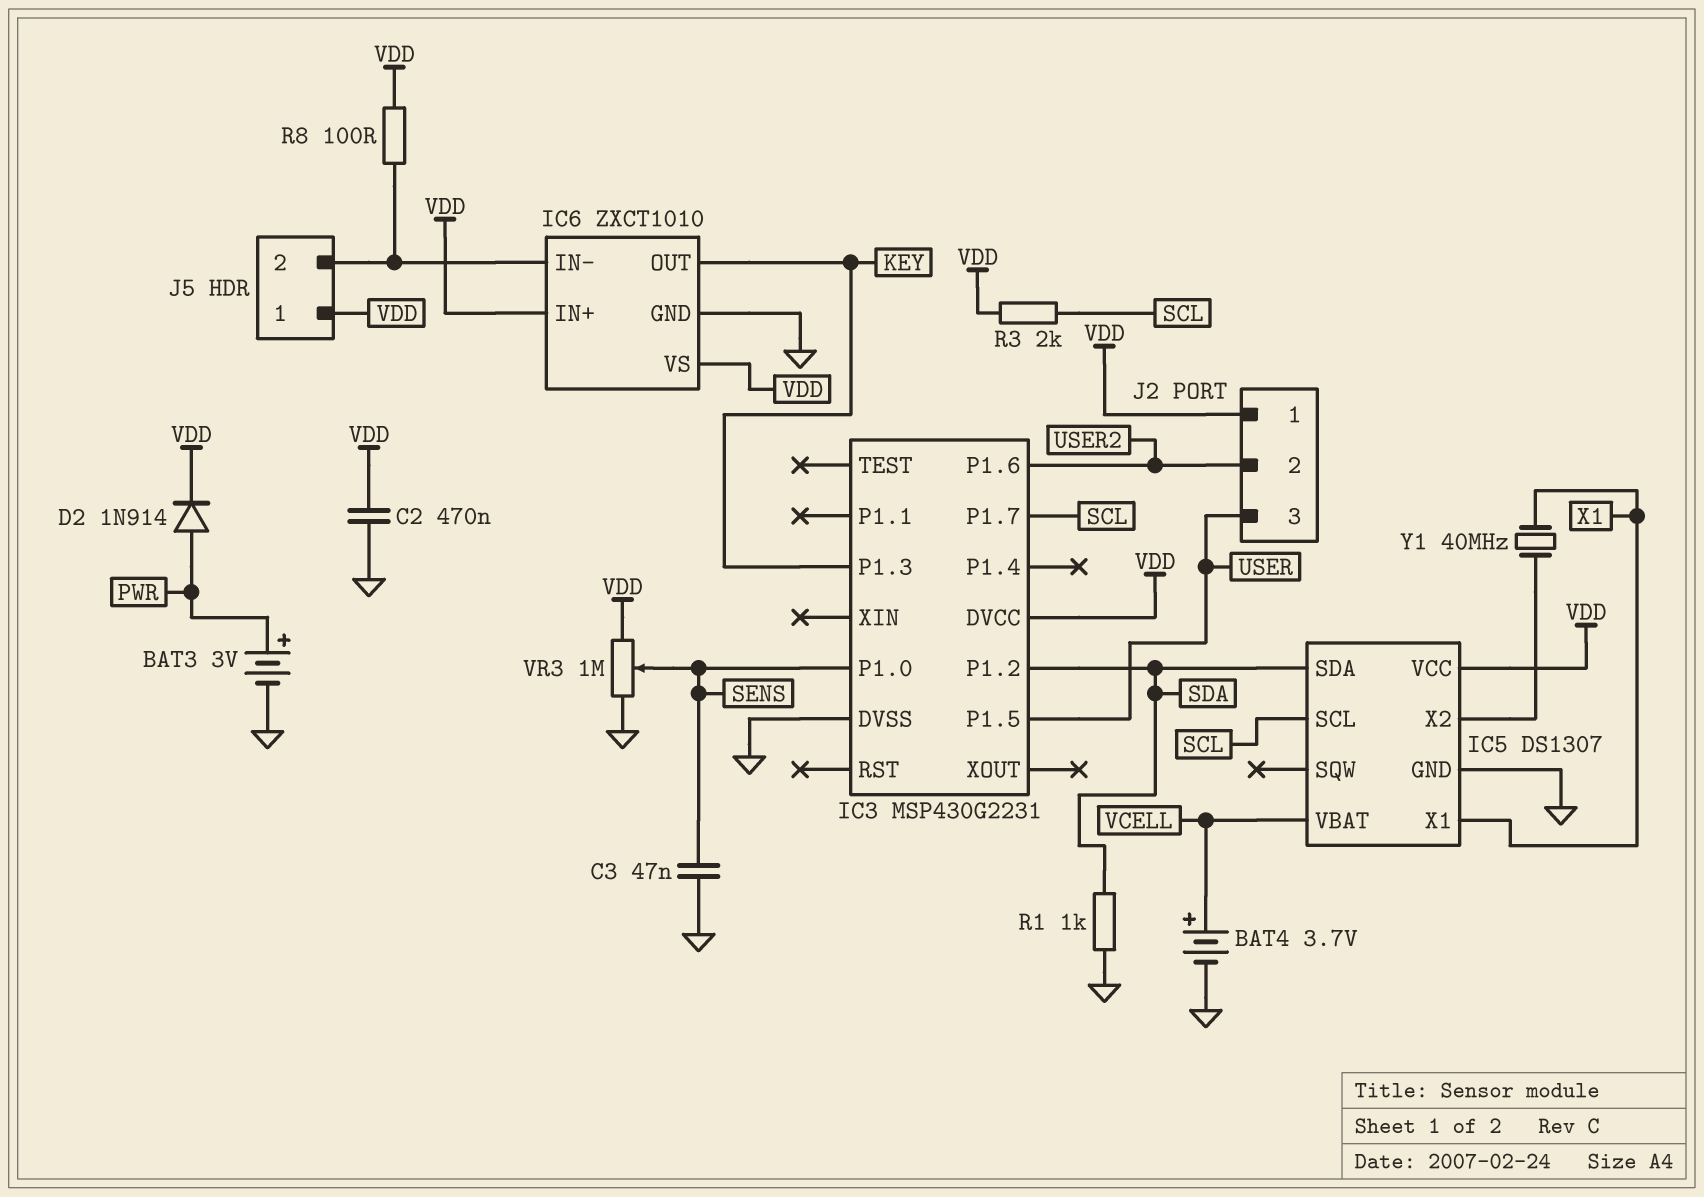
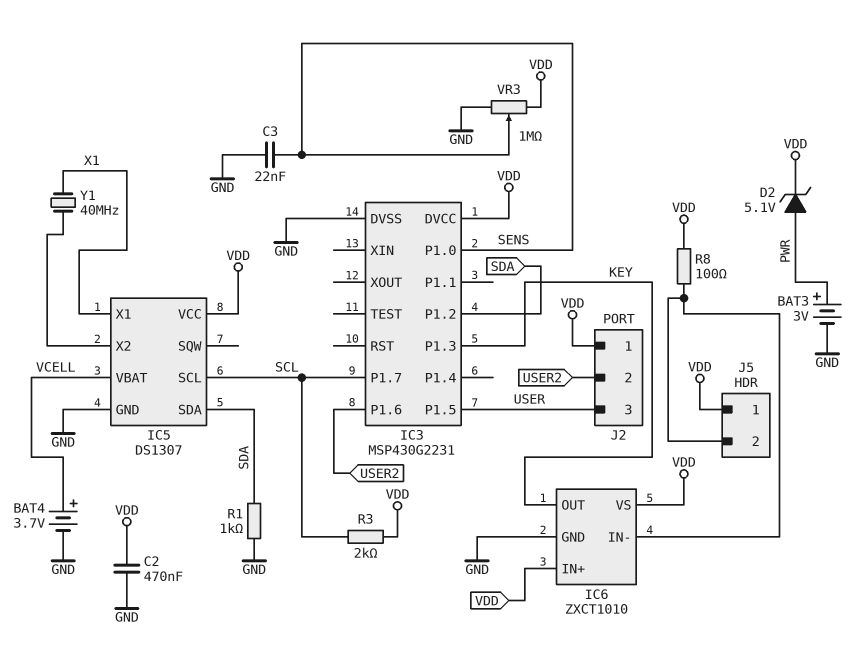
C3: 47nF (GND, SENS) -> 22nF (GND, SENS)
D2: diode 1N914 (A PWR, K VDD) -> zener 5.1V (A PWR, K VDD)

